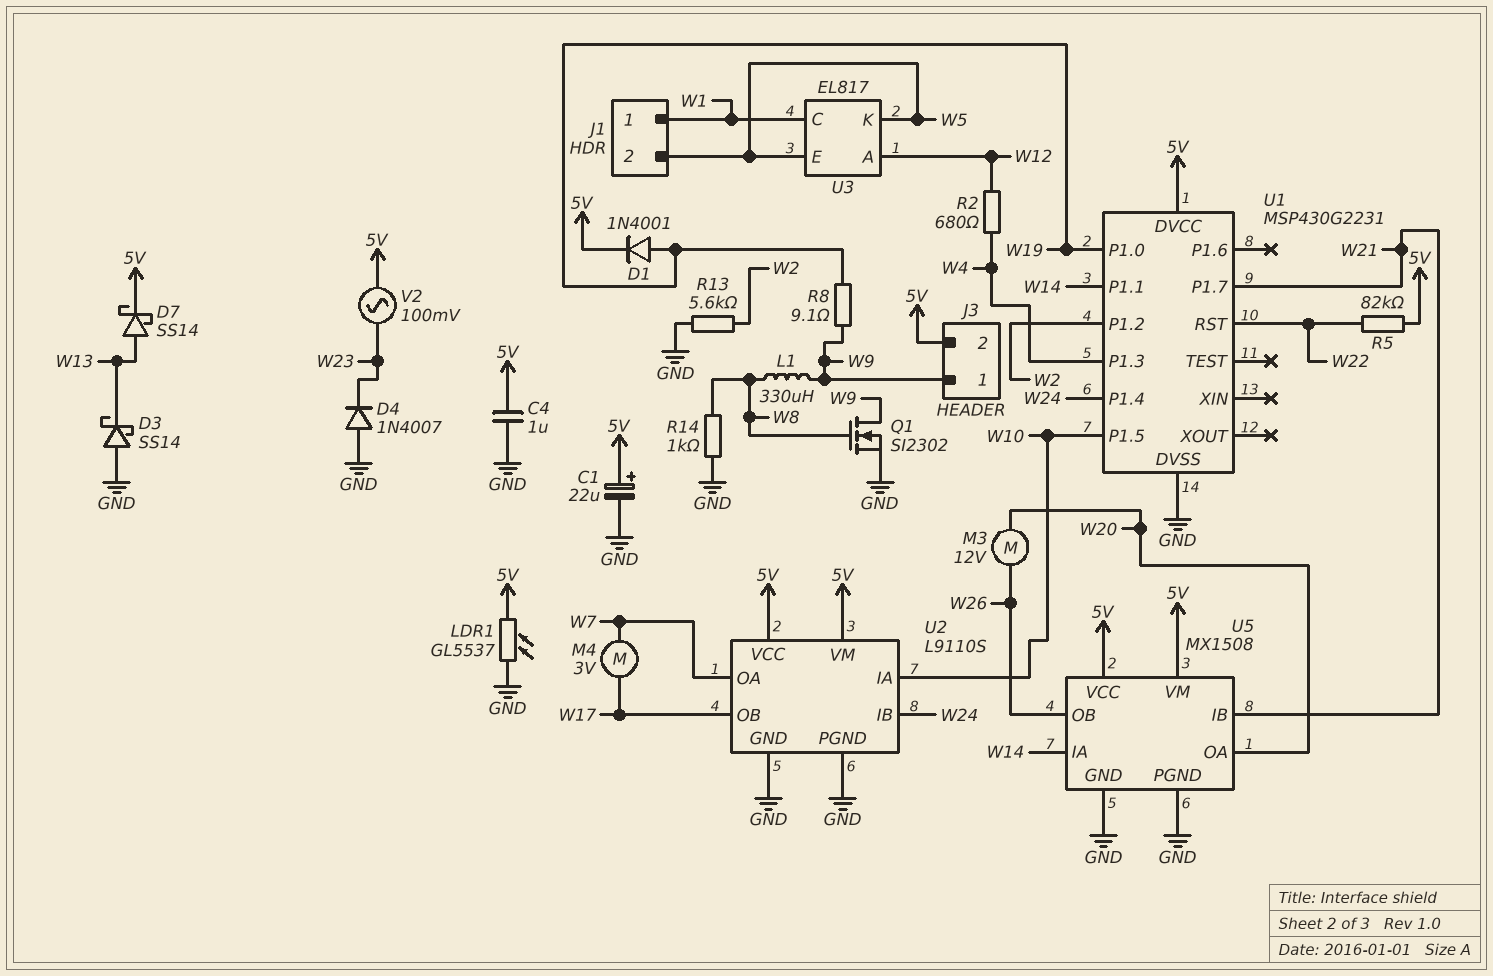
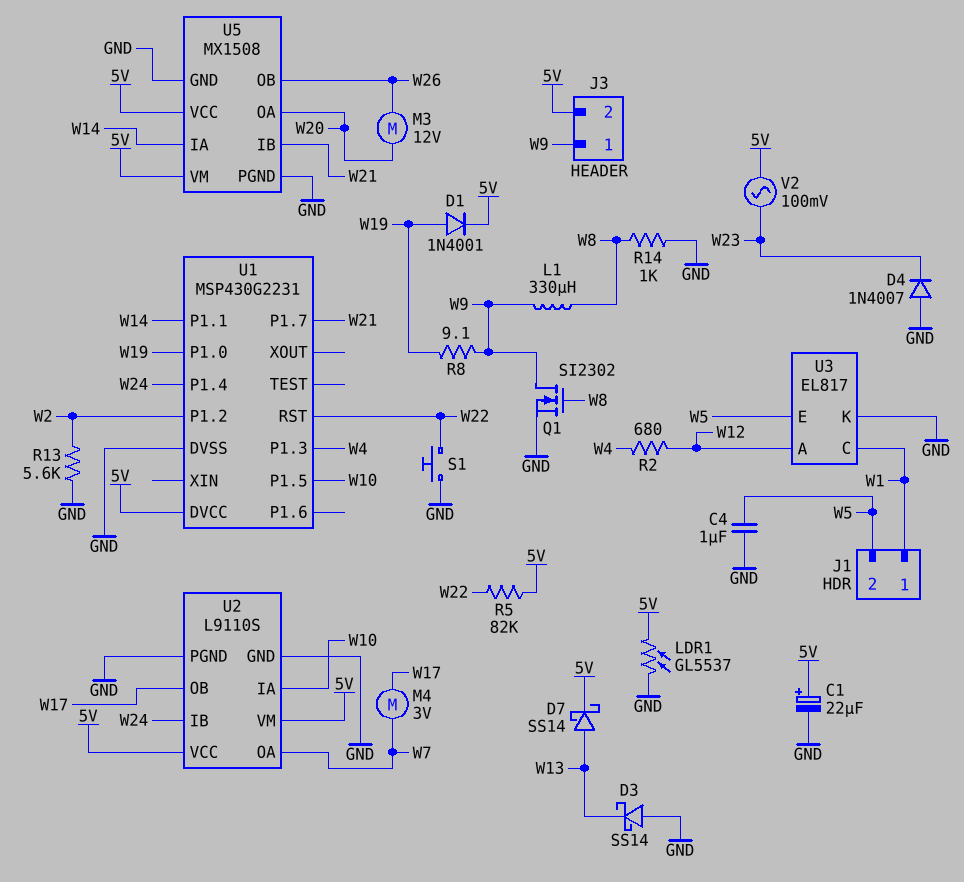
C4: 1uF (5V, GND) -> 1uF (GND, W5)
S1: none -> button (GND, W22)
U3 pin K: W5 -> GND

